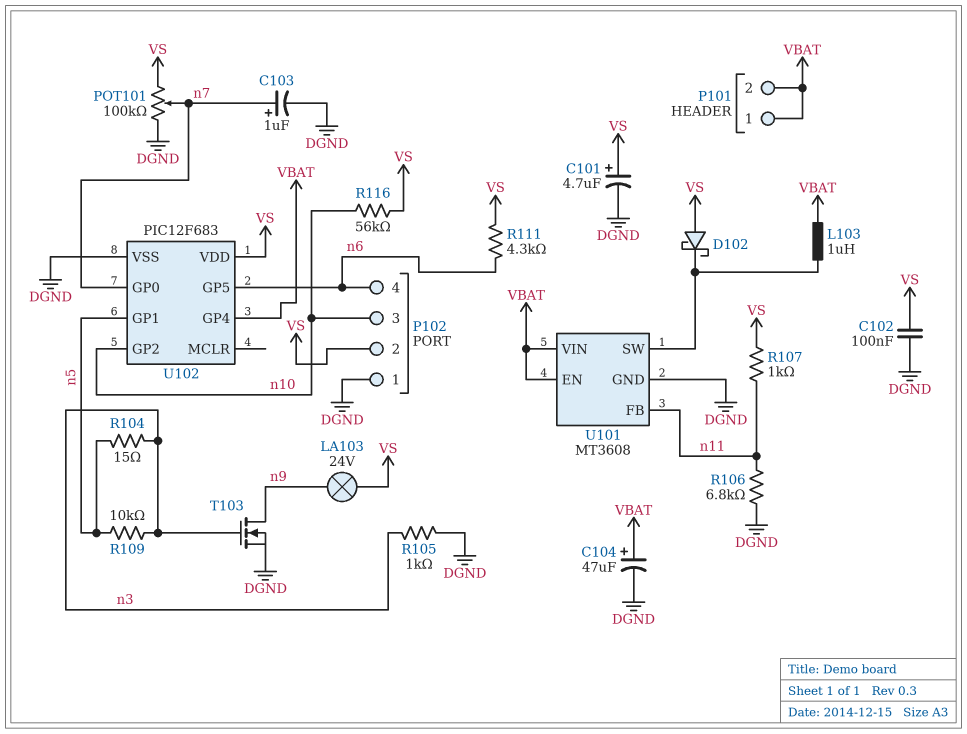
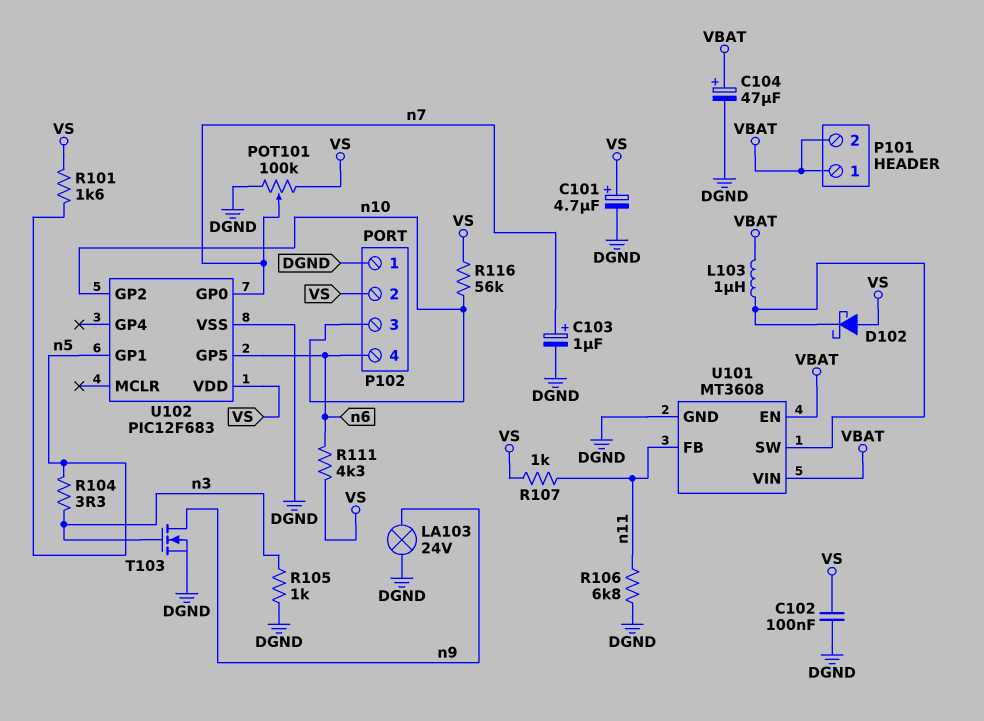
LA103: lamp 24V (VS, n9) -> lamp 24V (DGND, n9)
R101: none -> 1.6k (VS, n5)
R104: 15 (n3, n5) -> 3.3 (n3, n5)
R109: 10k (n3, n5) -> none
U102 pin GP4: VBAT -> none

